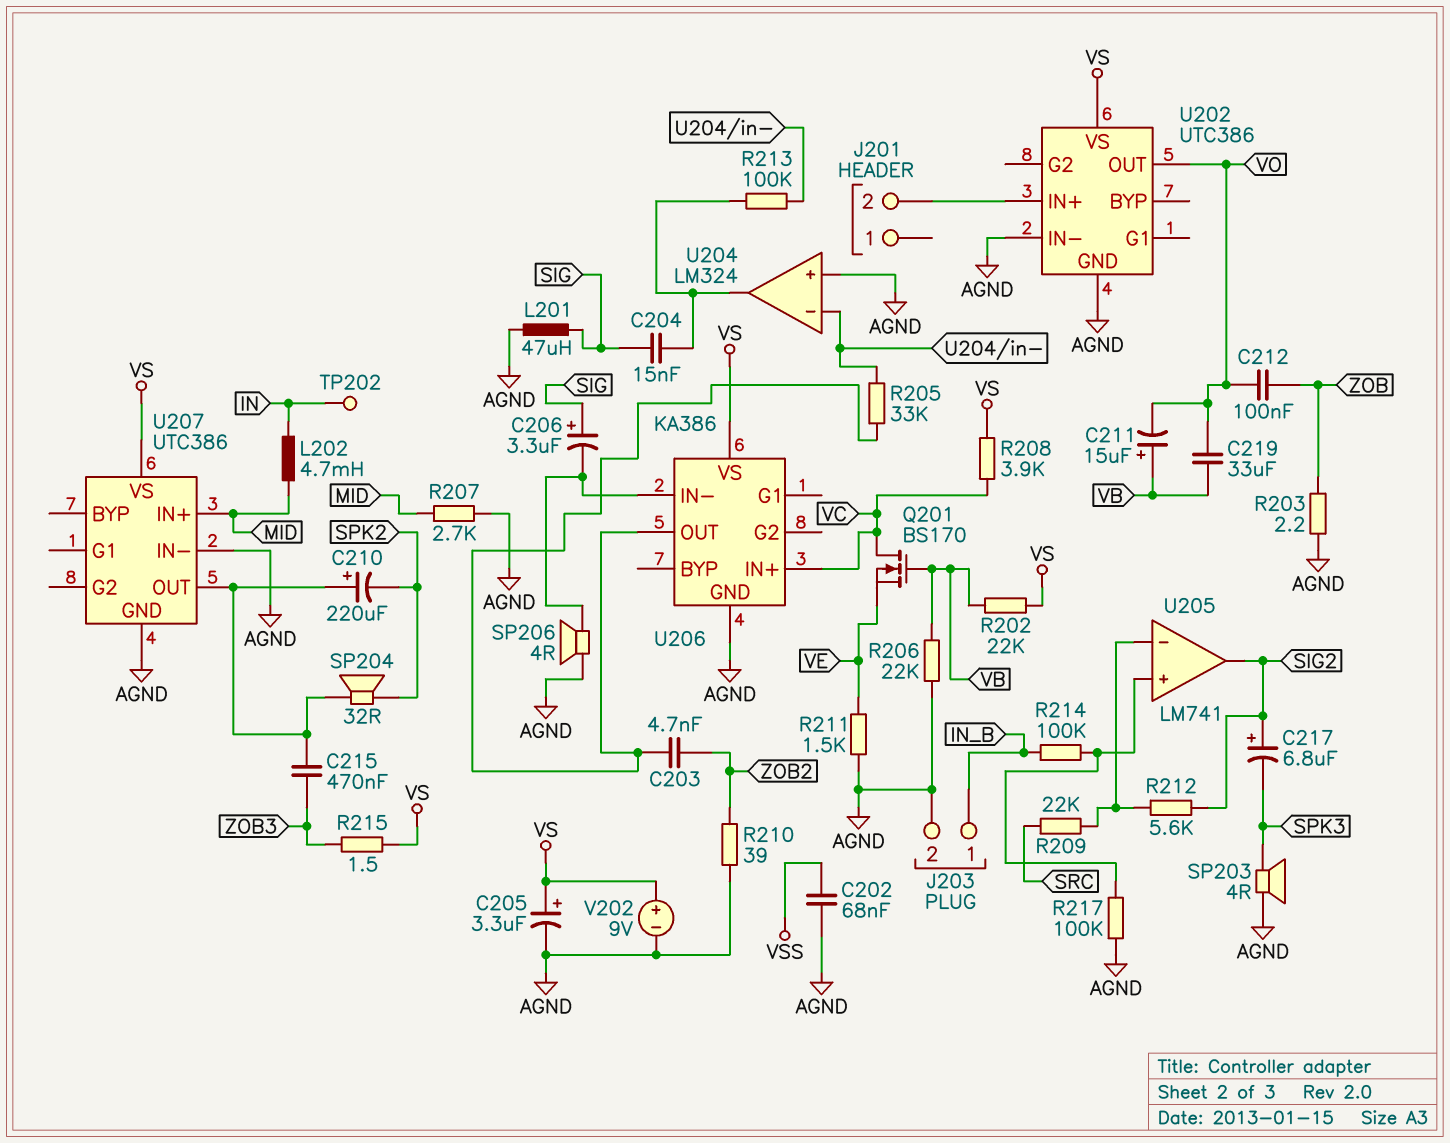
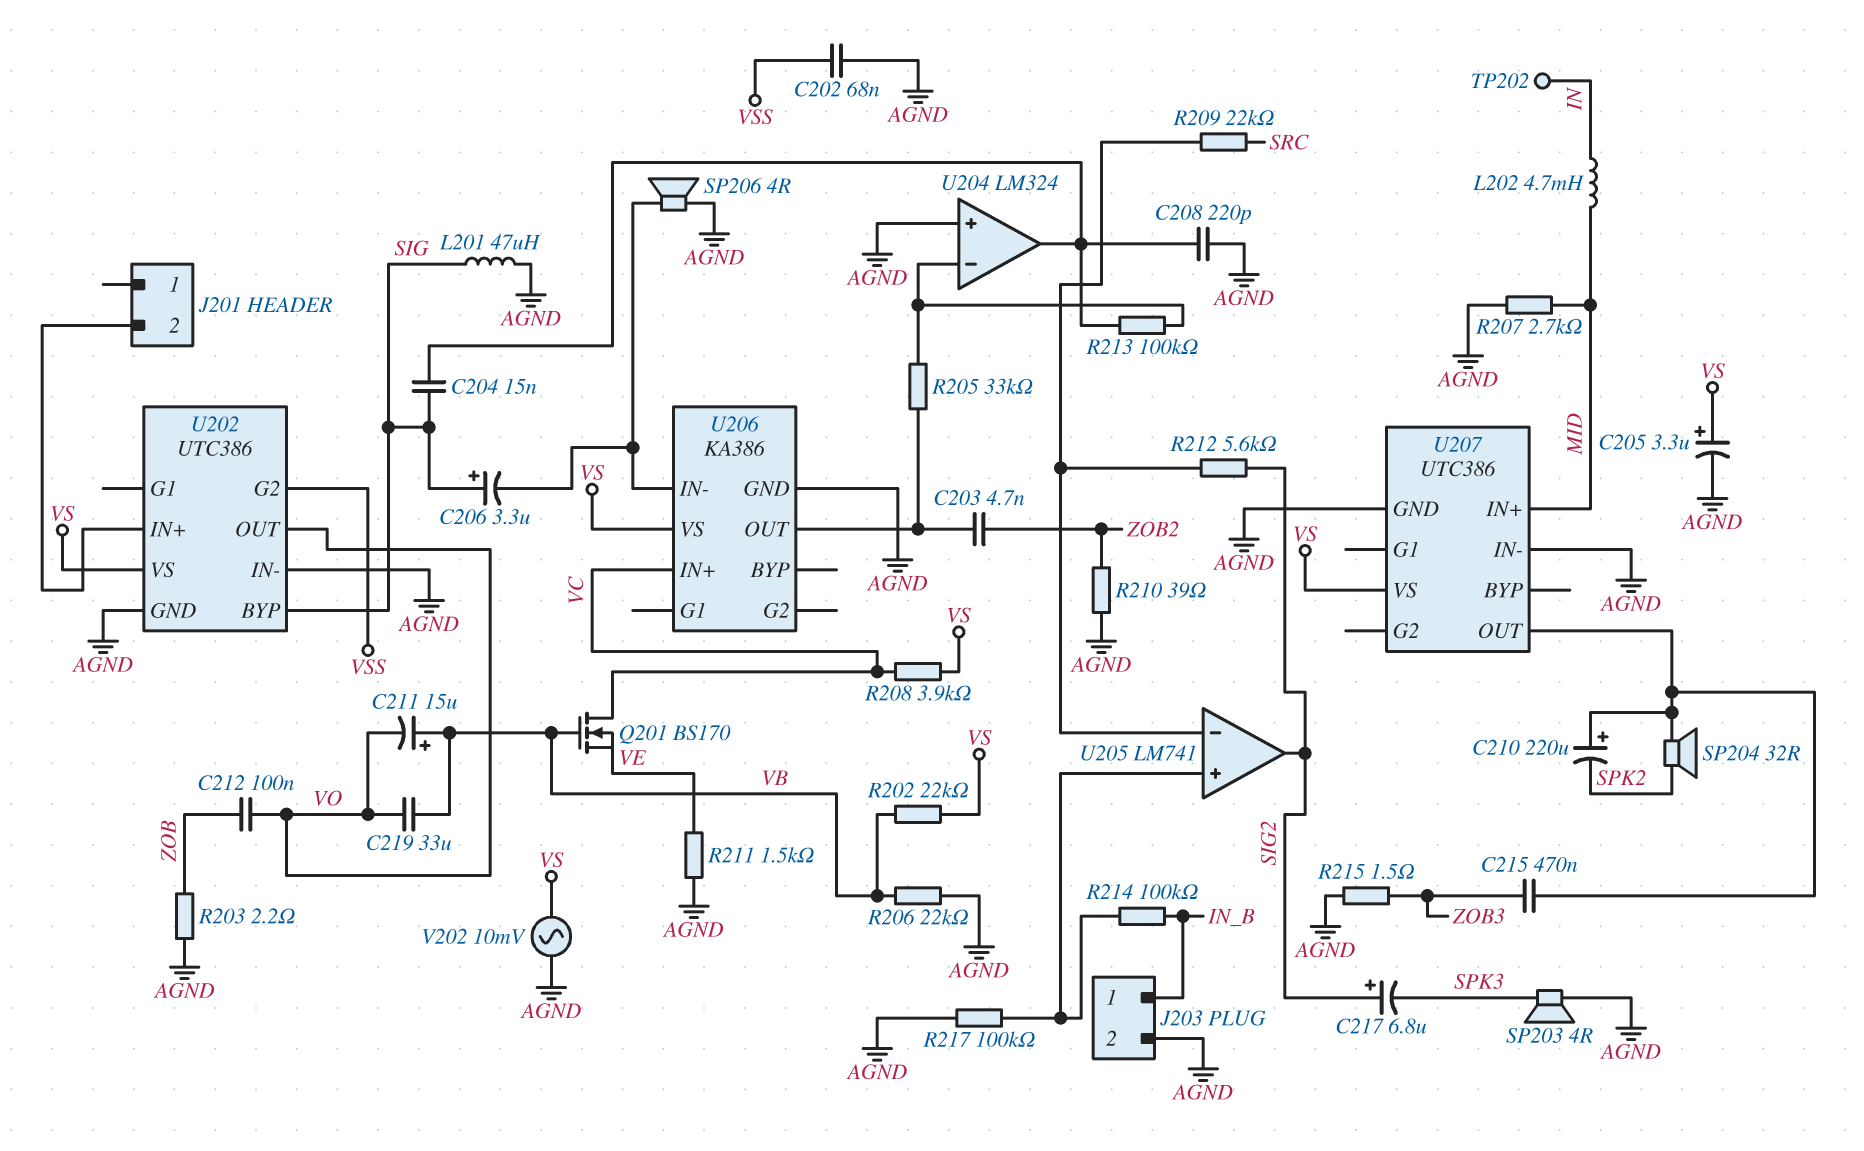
C208: none -> 220pF (AGND, U204/out)
R215: 1.5 (VS, ZOB3) -> 1.5 (AGND, ZOB3)
U202 pin BYP: none -> SIG
U202 pin G2: none -> VSS
V202: 9V (plus VS, minus AGND) -> AC 10mV (AGND, VS)

